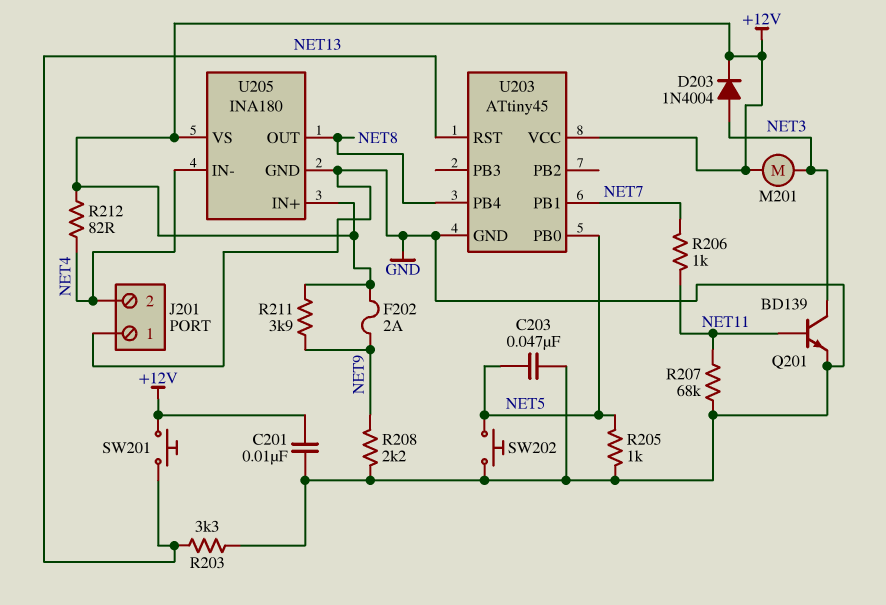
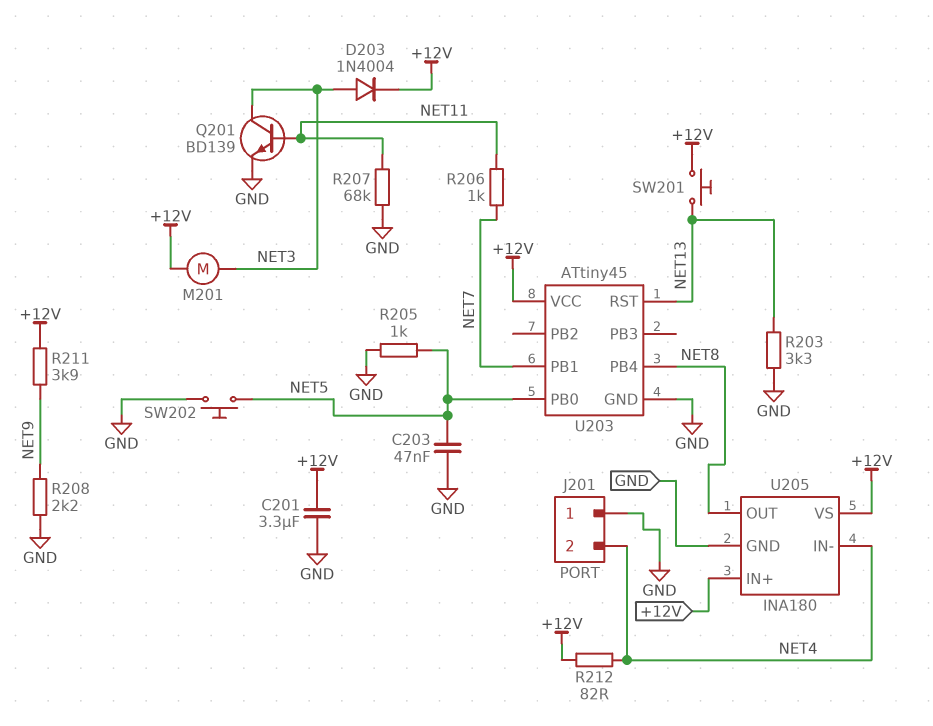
C201: 10nF (+12V, GND) -> 3.3uF (+12V, GND)
F202: 2A (+12V, NET9) -> none

